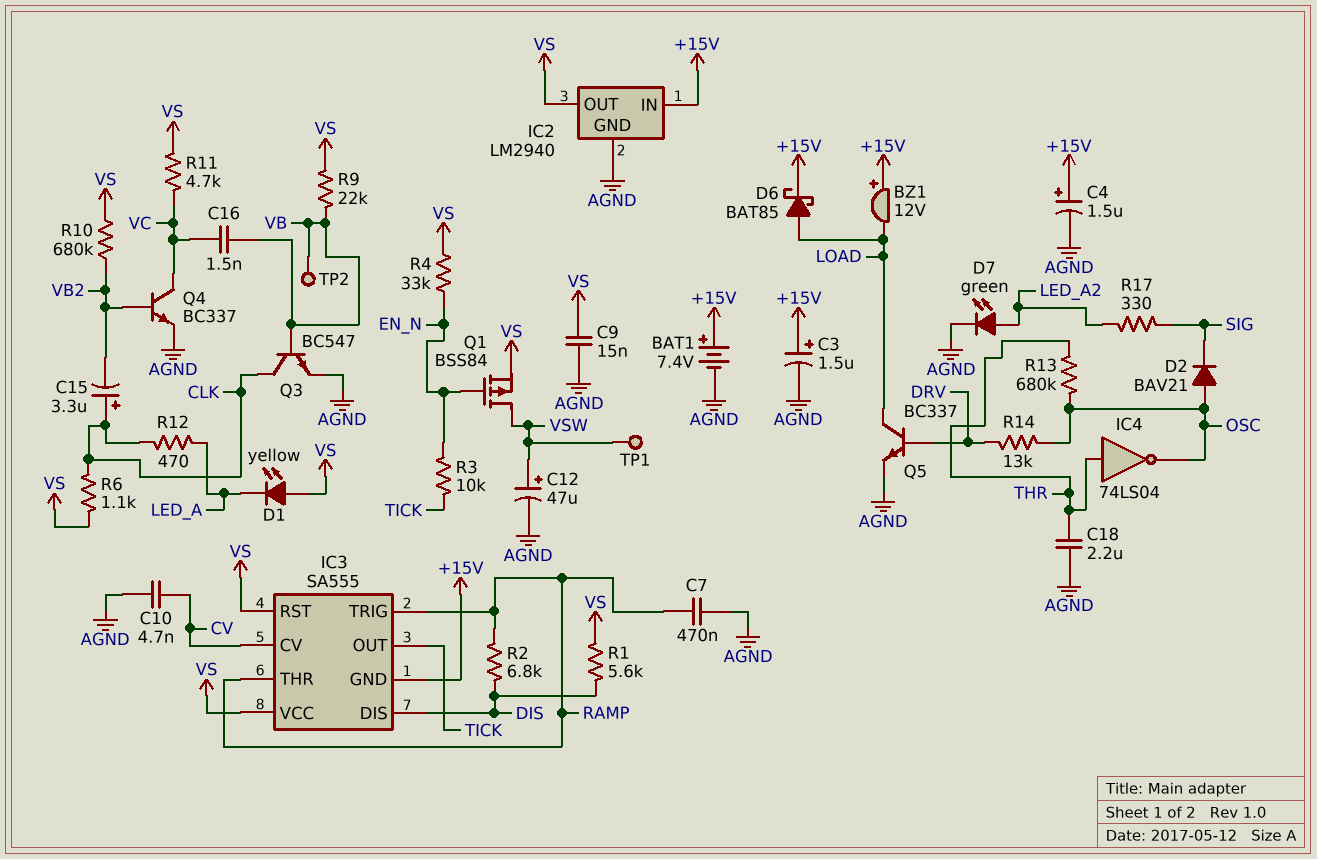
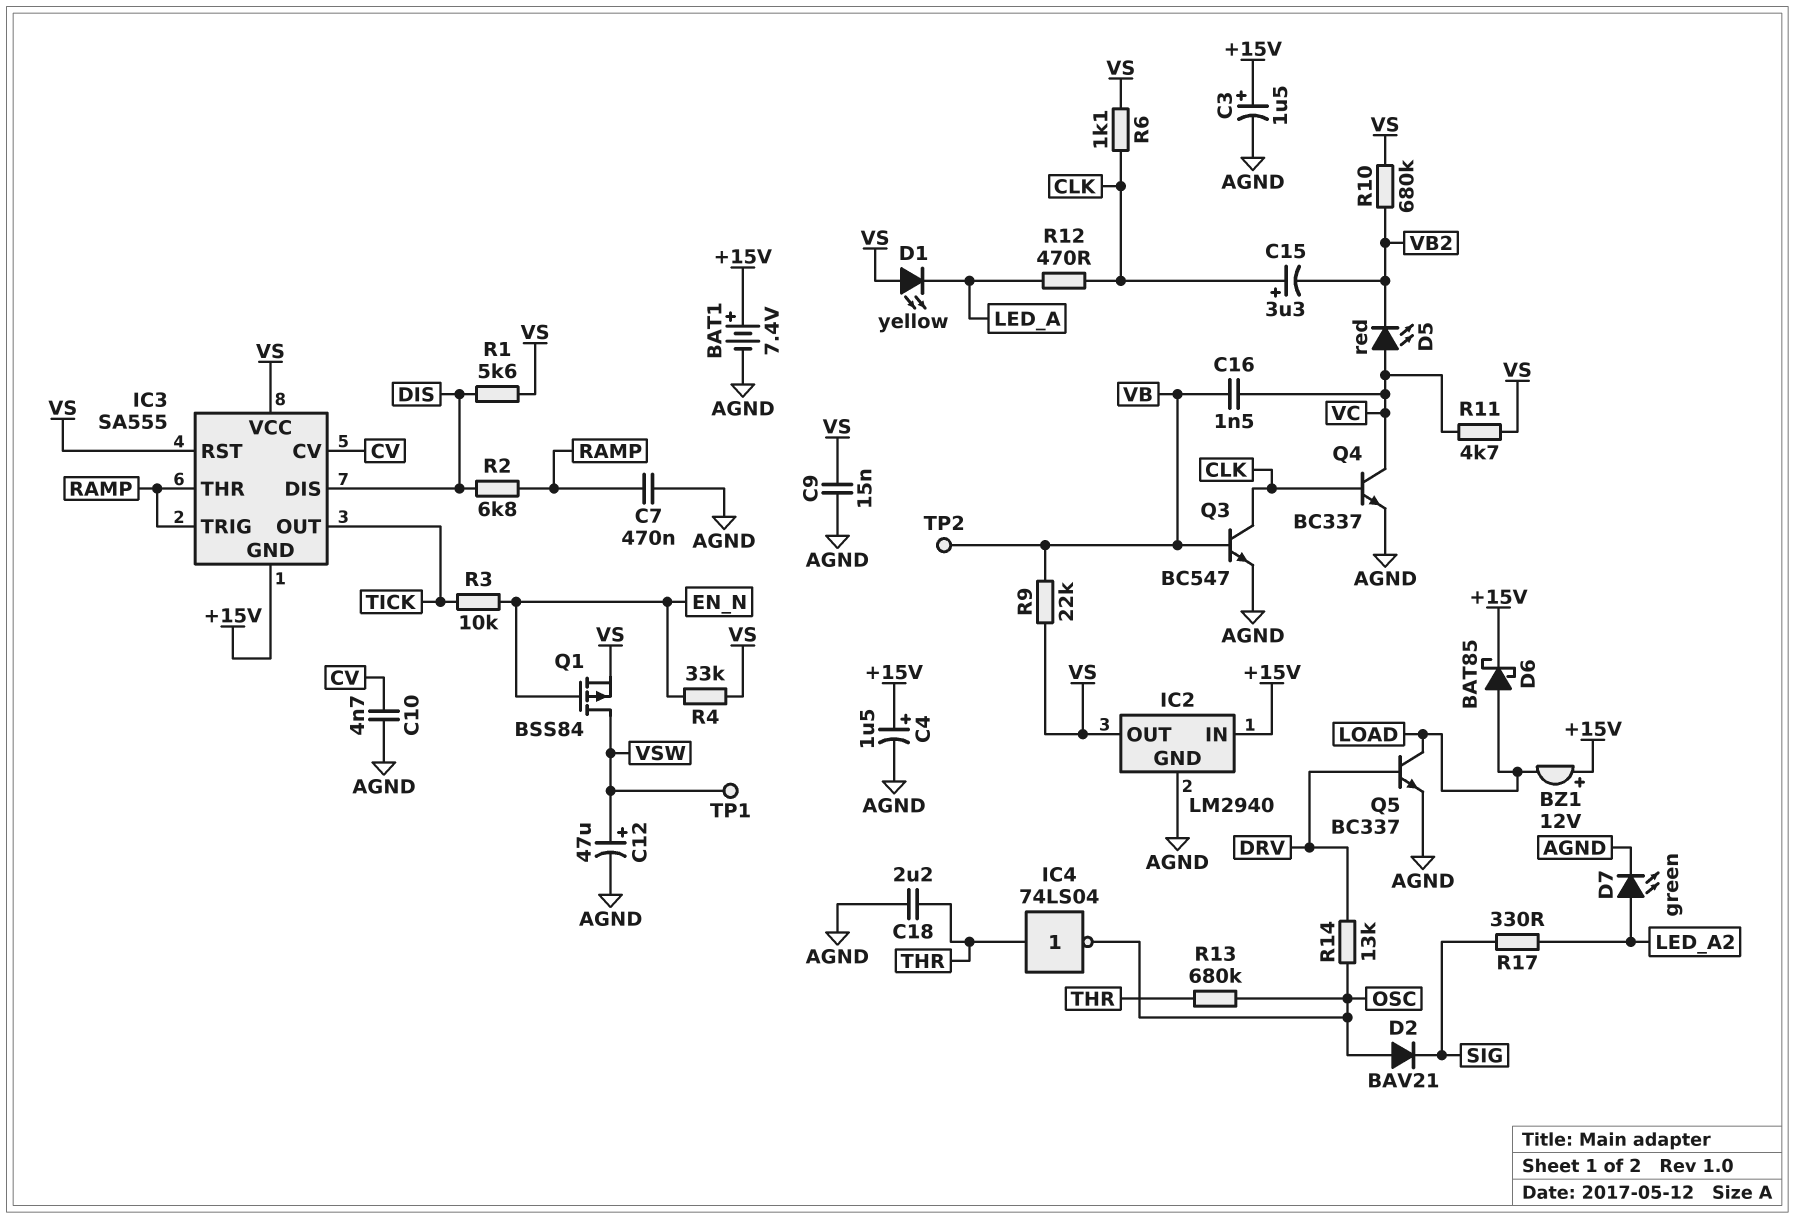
D5: none -> LED red (A VC, K VB2)
Q4: NPN BC337 (B VB2, C VC, E AGND) -> NPN BC337 (B CLK, C VC, E AGND)

